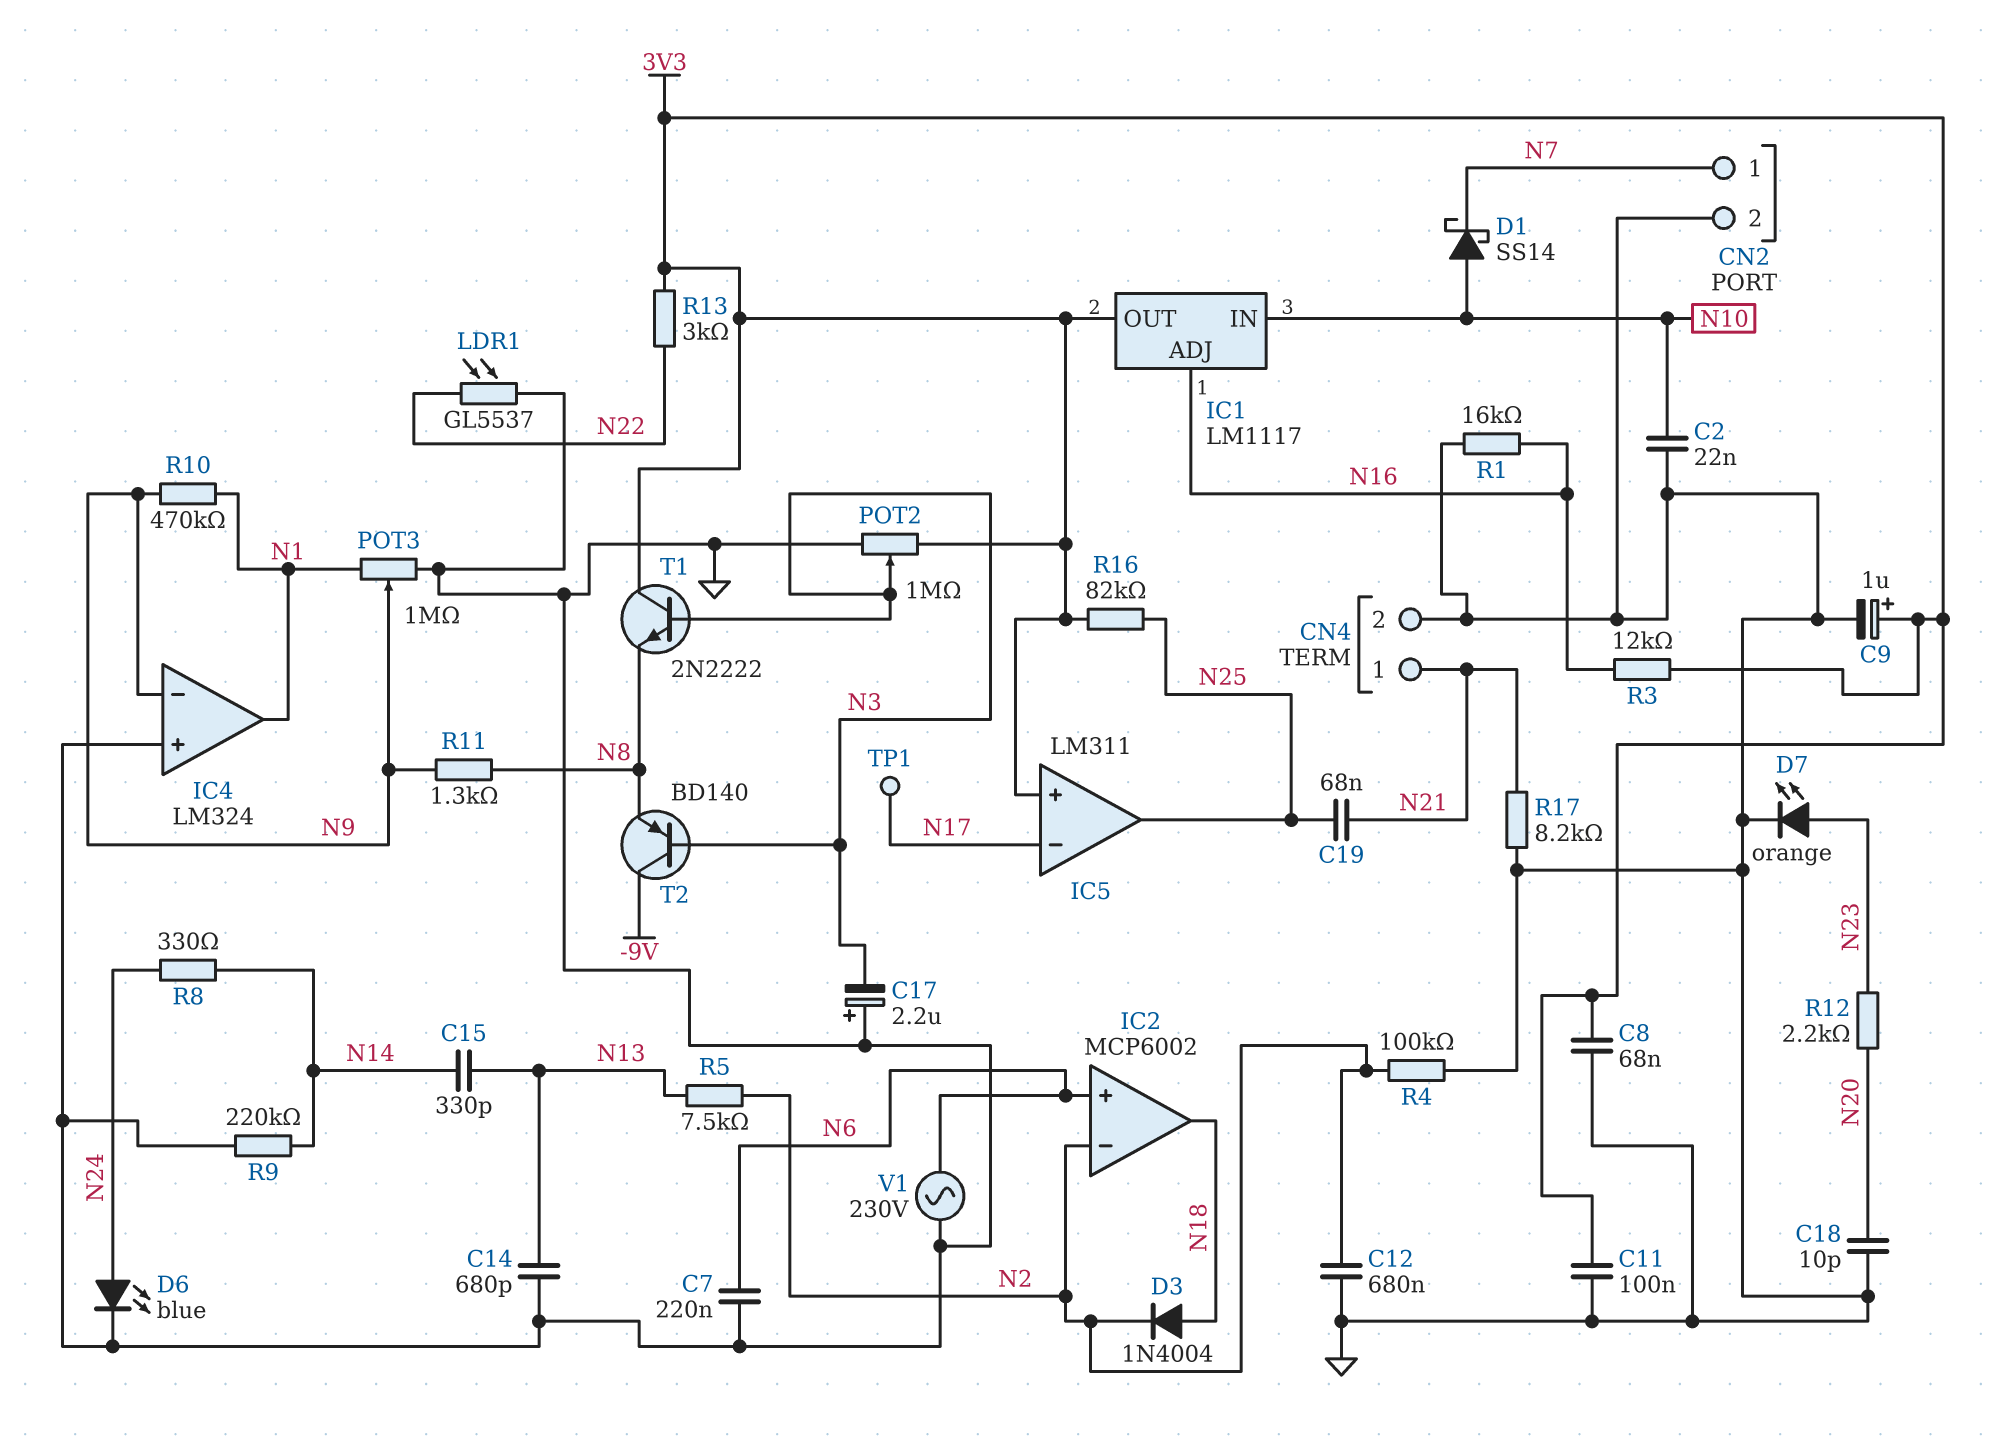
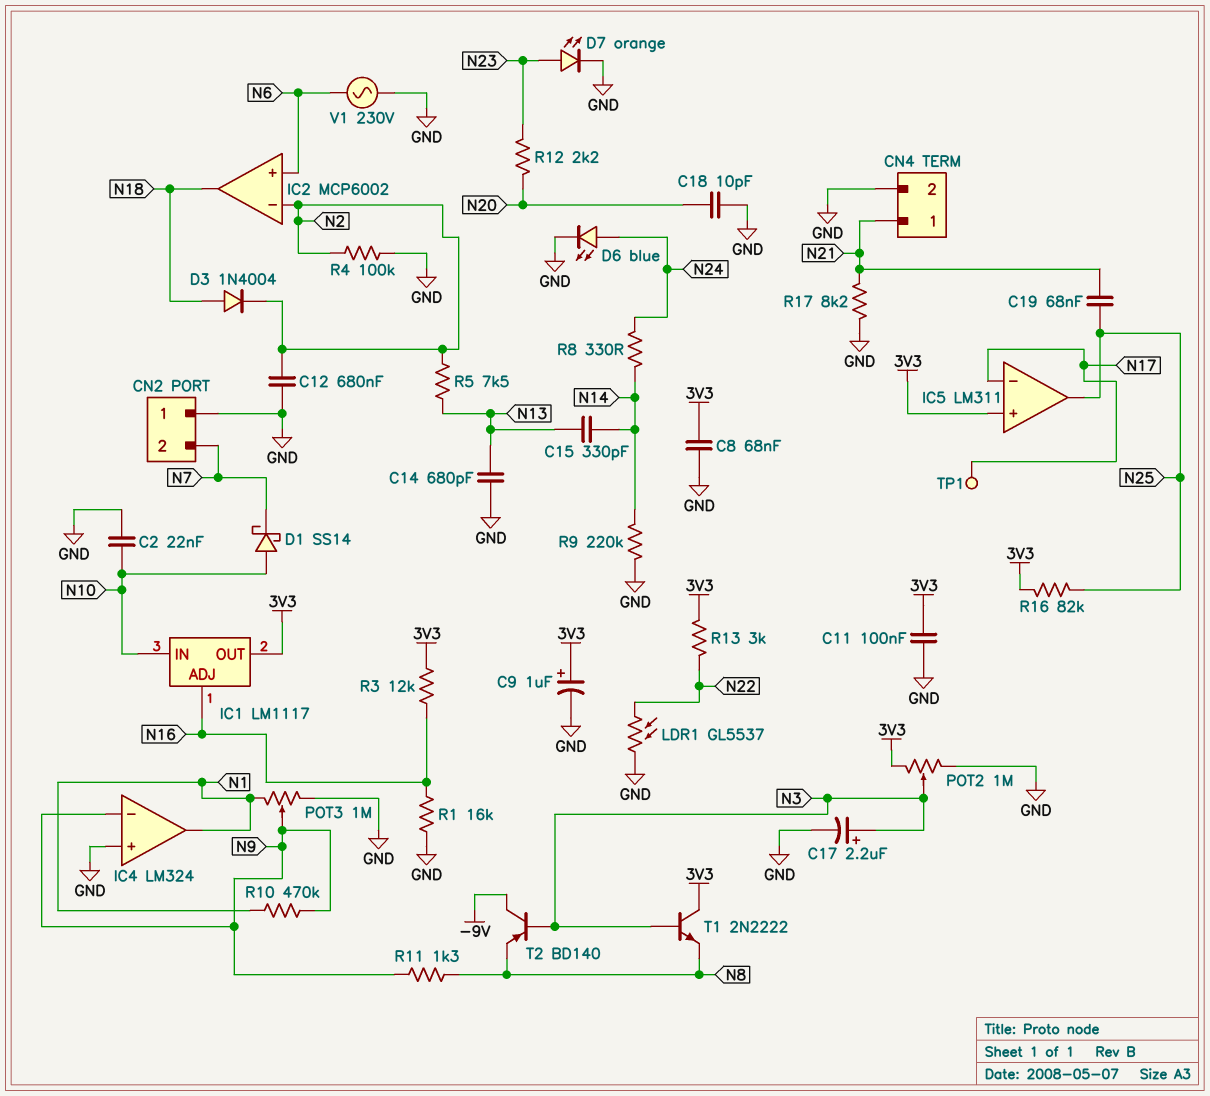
C7: 220nF (GND, N6) -> none
C17: 2.2uF (plus GND, minus N3) -> 2.2uF (plus N3, minus GND)
CN2 pin 1: N7 -> GND
CN2 pin 2: GND -> N7

